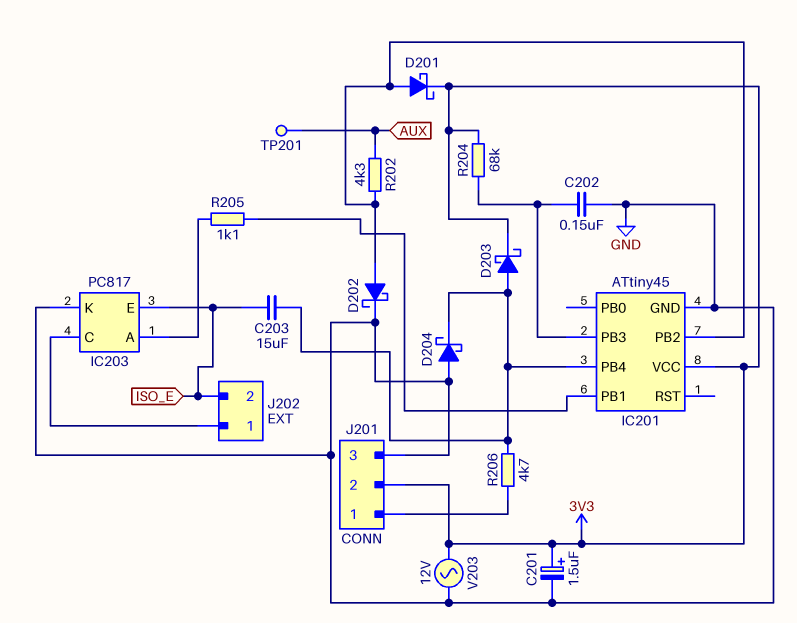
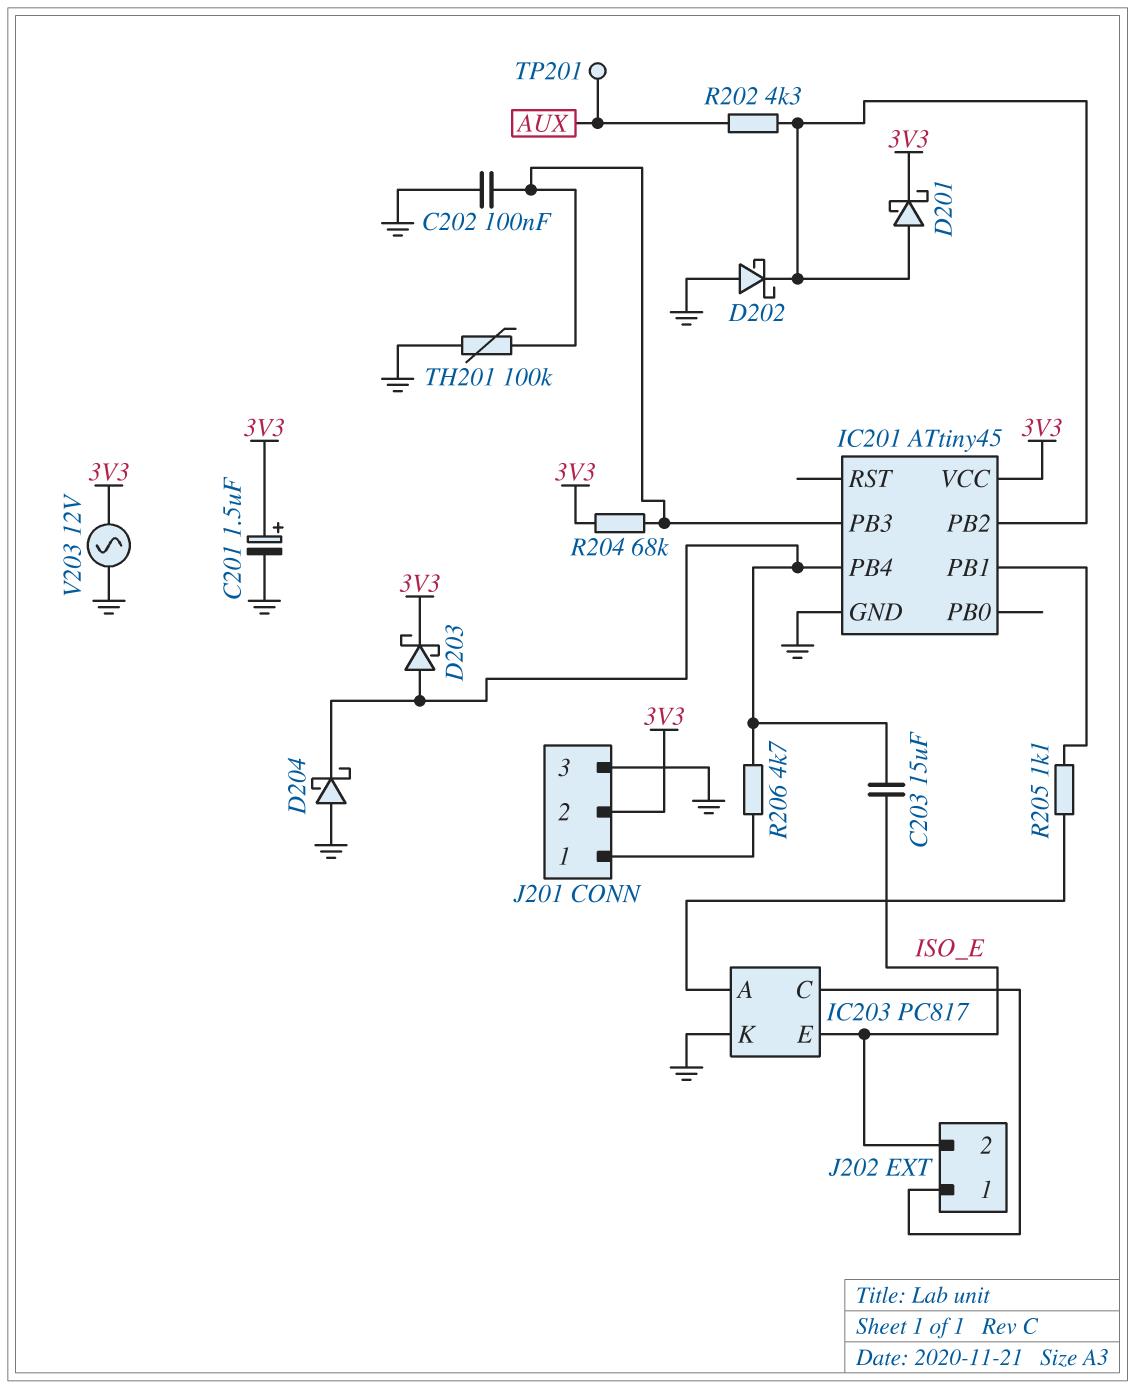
C202: 150nF (GND, IC201/PB3) -> 100nF (GND, IC201/PB3)
D202: schottky (A IC201/PB2, K GND) -> schottky (A GND, K IC201/PB2)
TH201: none -> 100k (GND, IC201/PB3)

